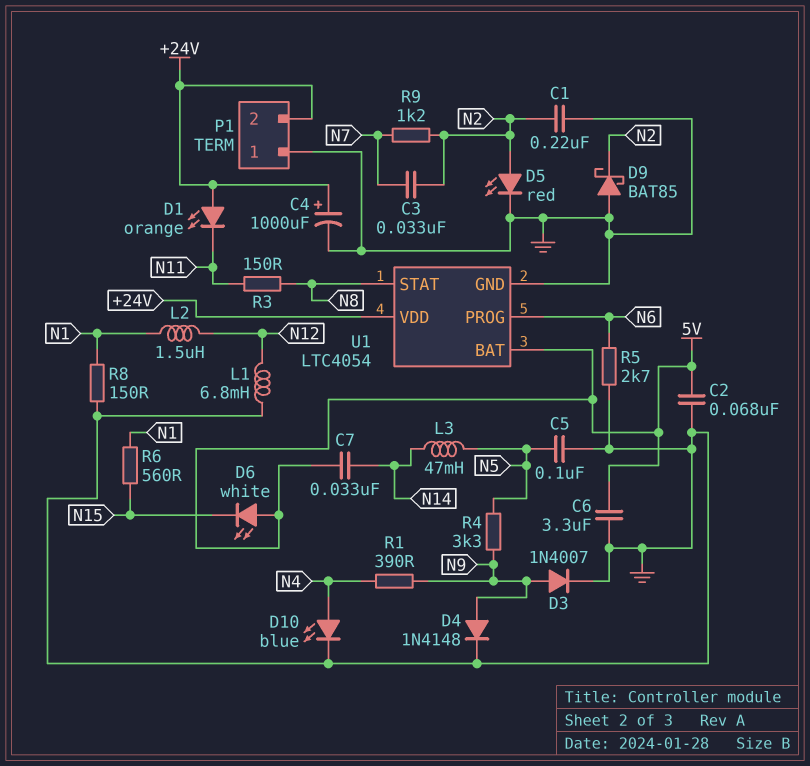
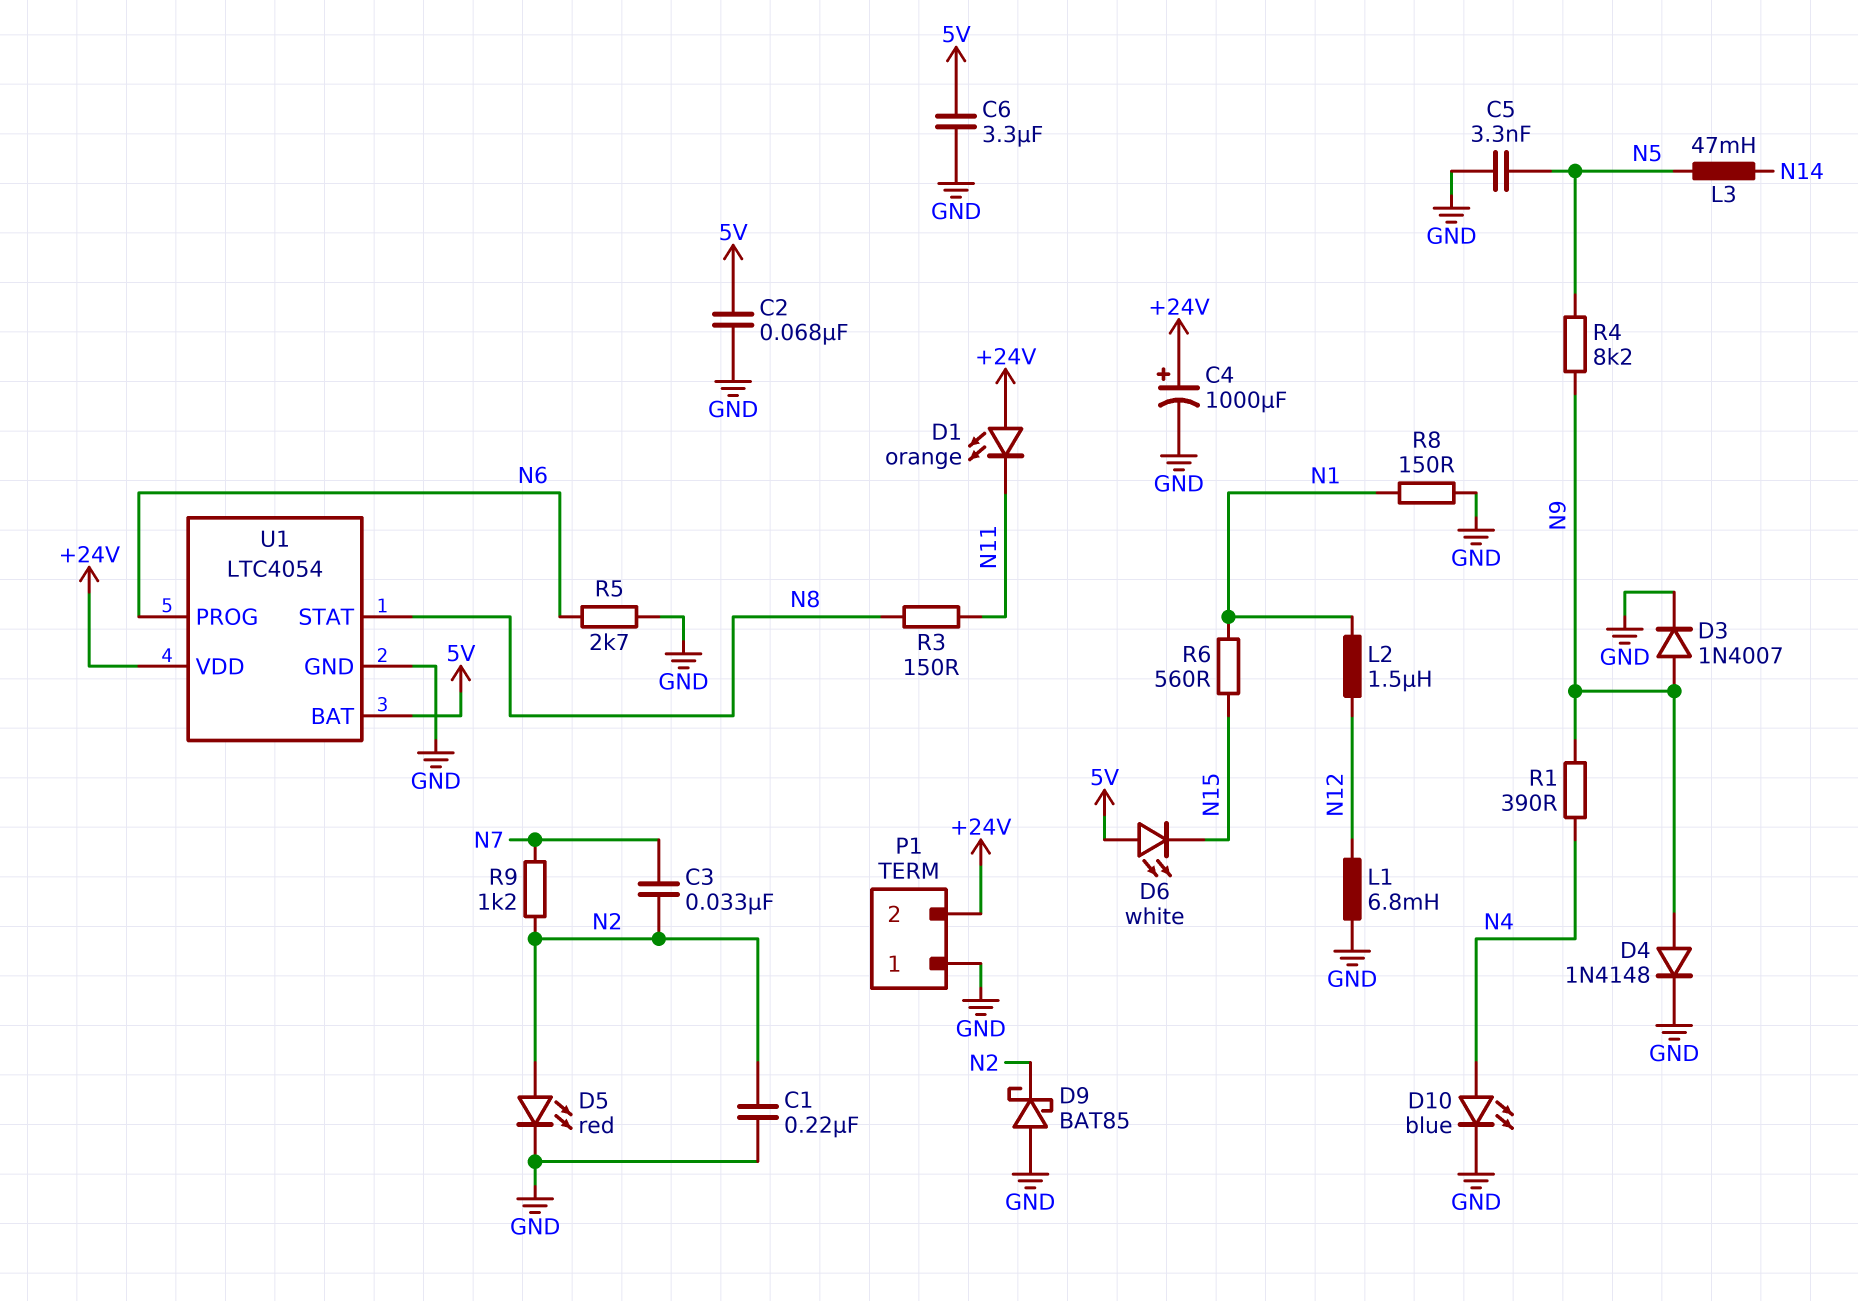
C5: 100nF (GND, N5) -> 3.3nF (GND, N5)
C7: 33nF (5V, N14) -> none
R4: 3.3k (N5, N9) -> 8.2k (N5, N9)

